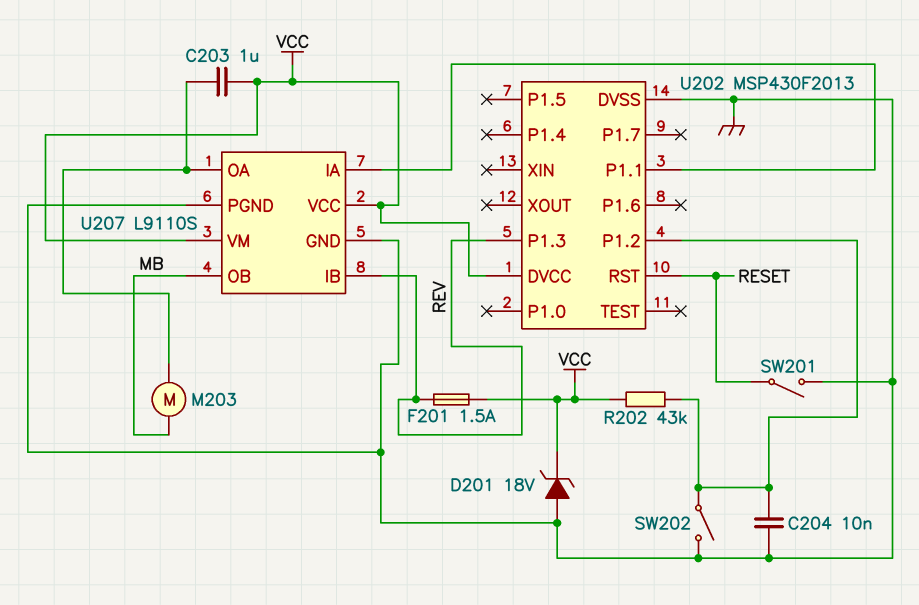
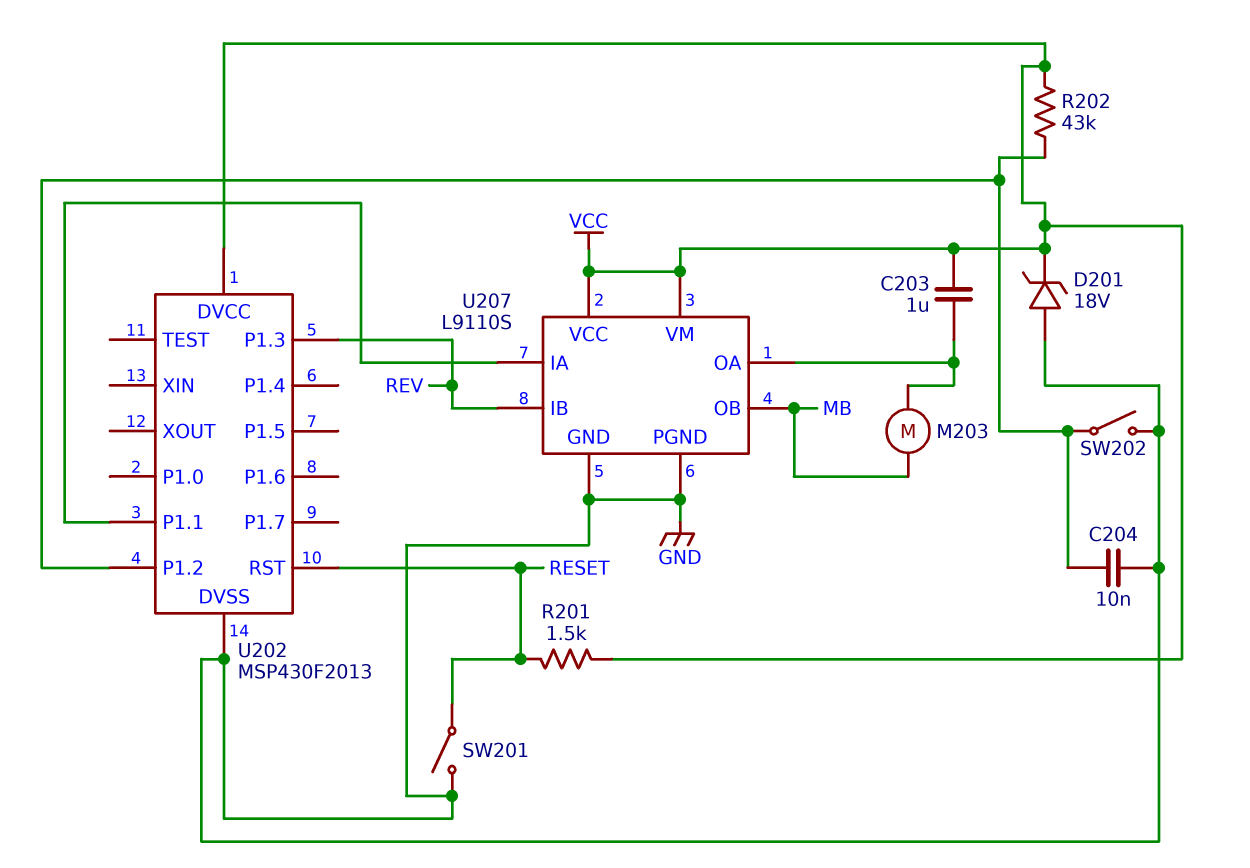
F201: 1.5A (REV, VCC) -> none
R201: none -> 1.5k (RESET, VCC)

